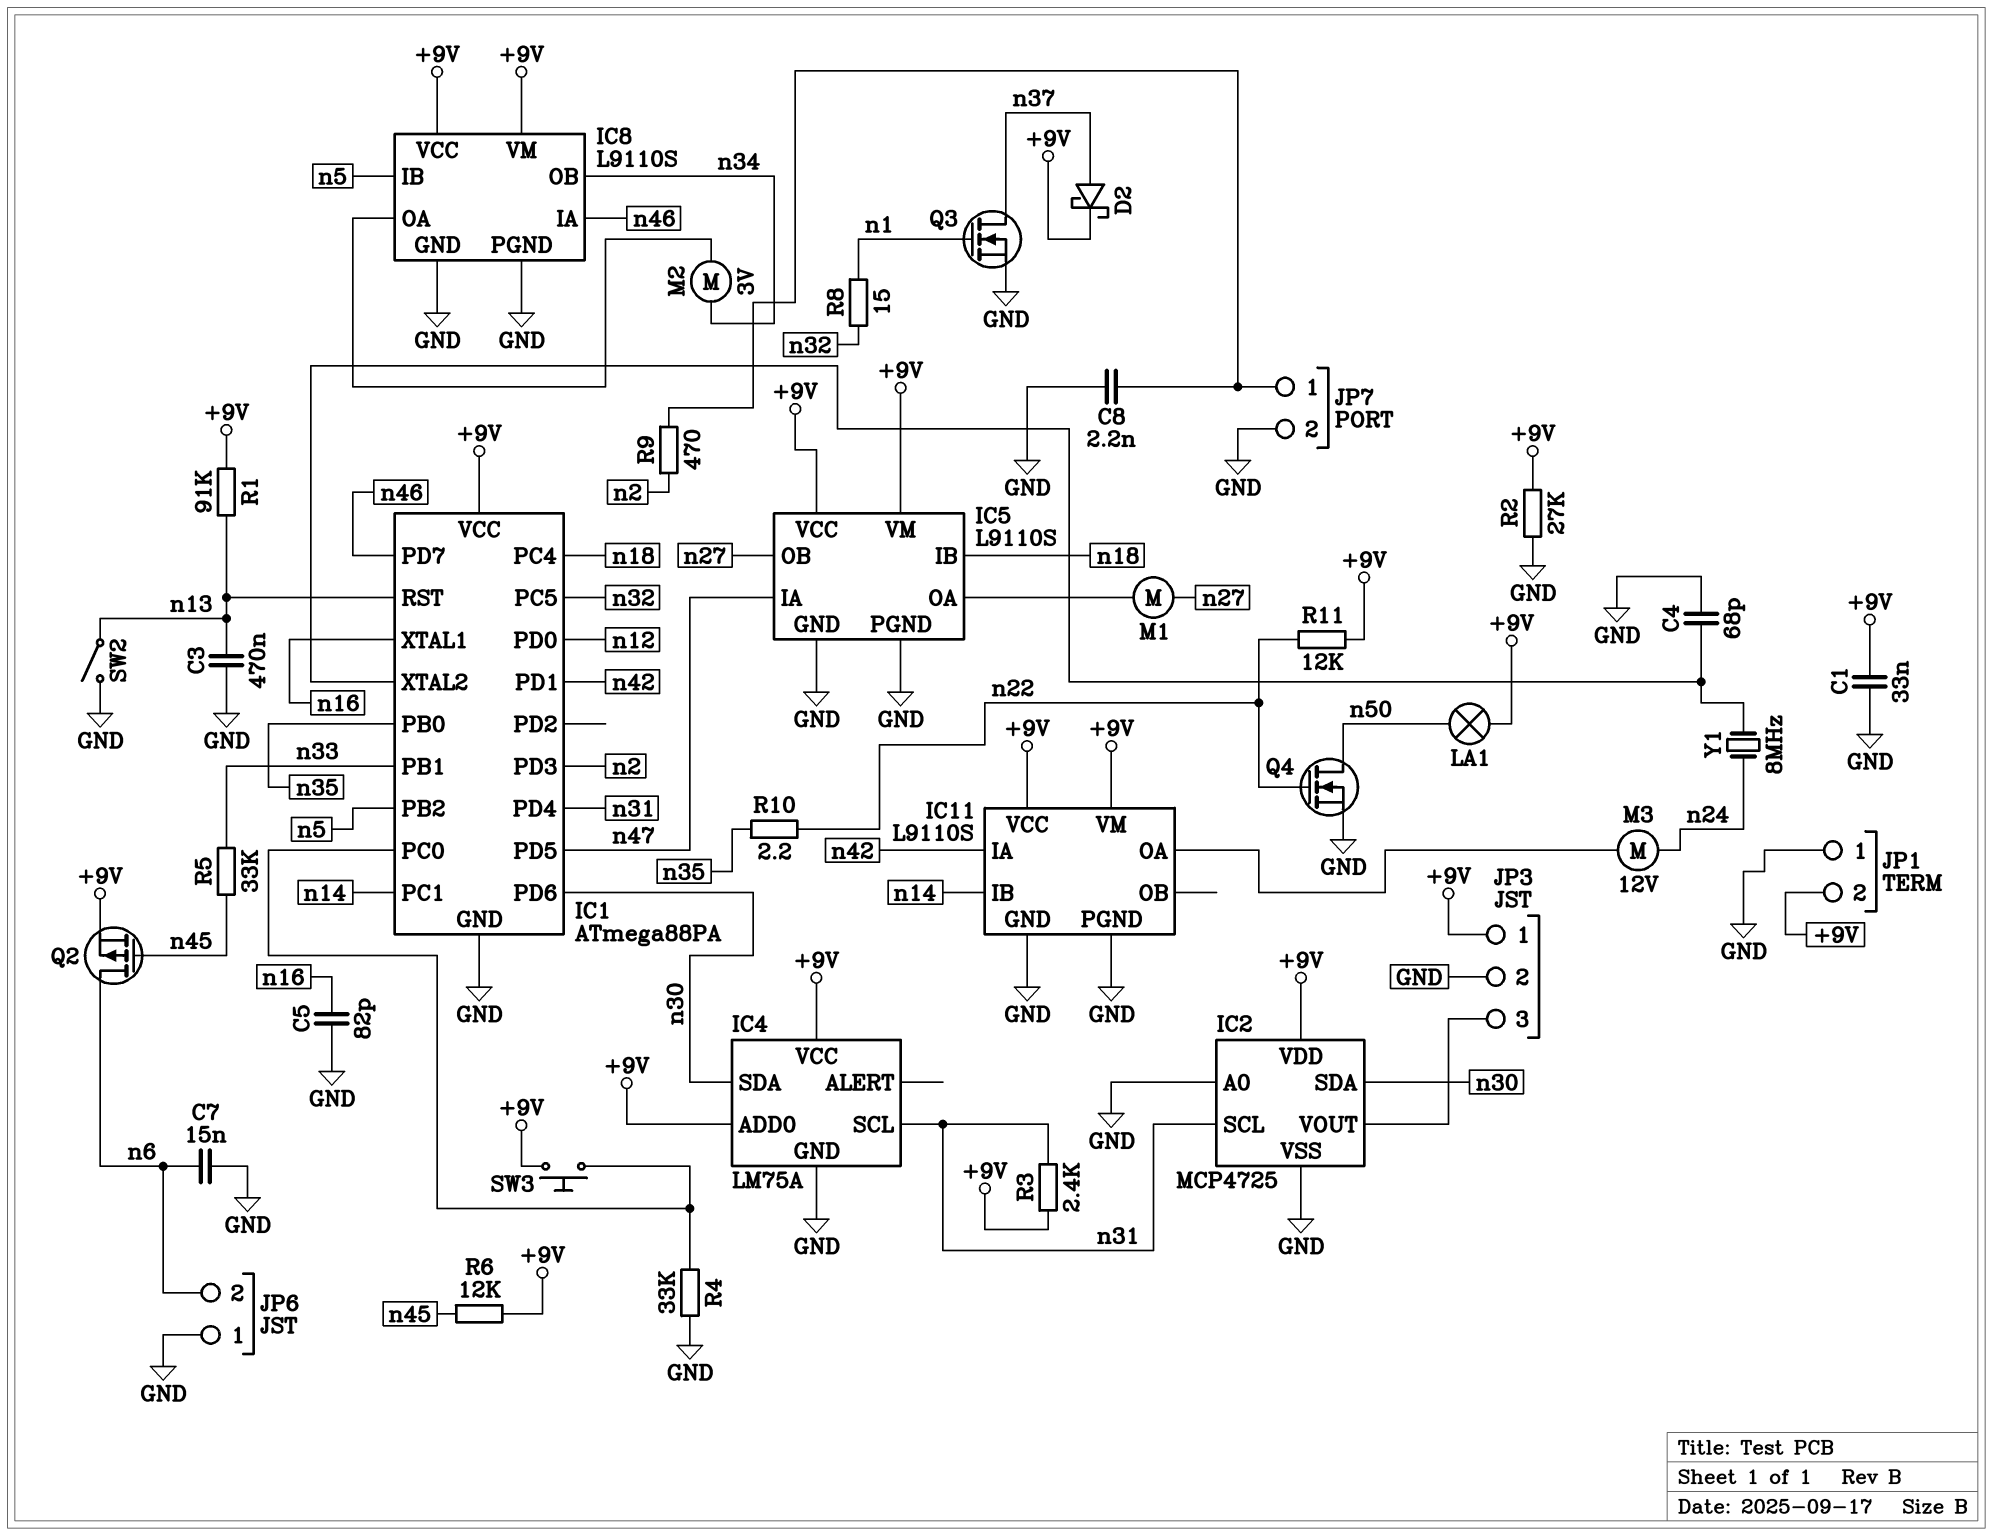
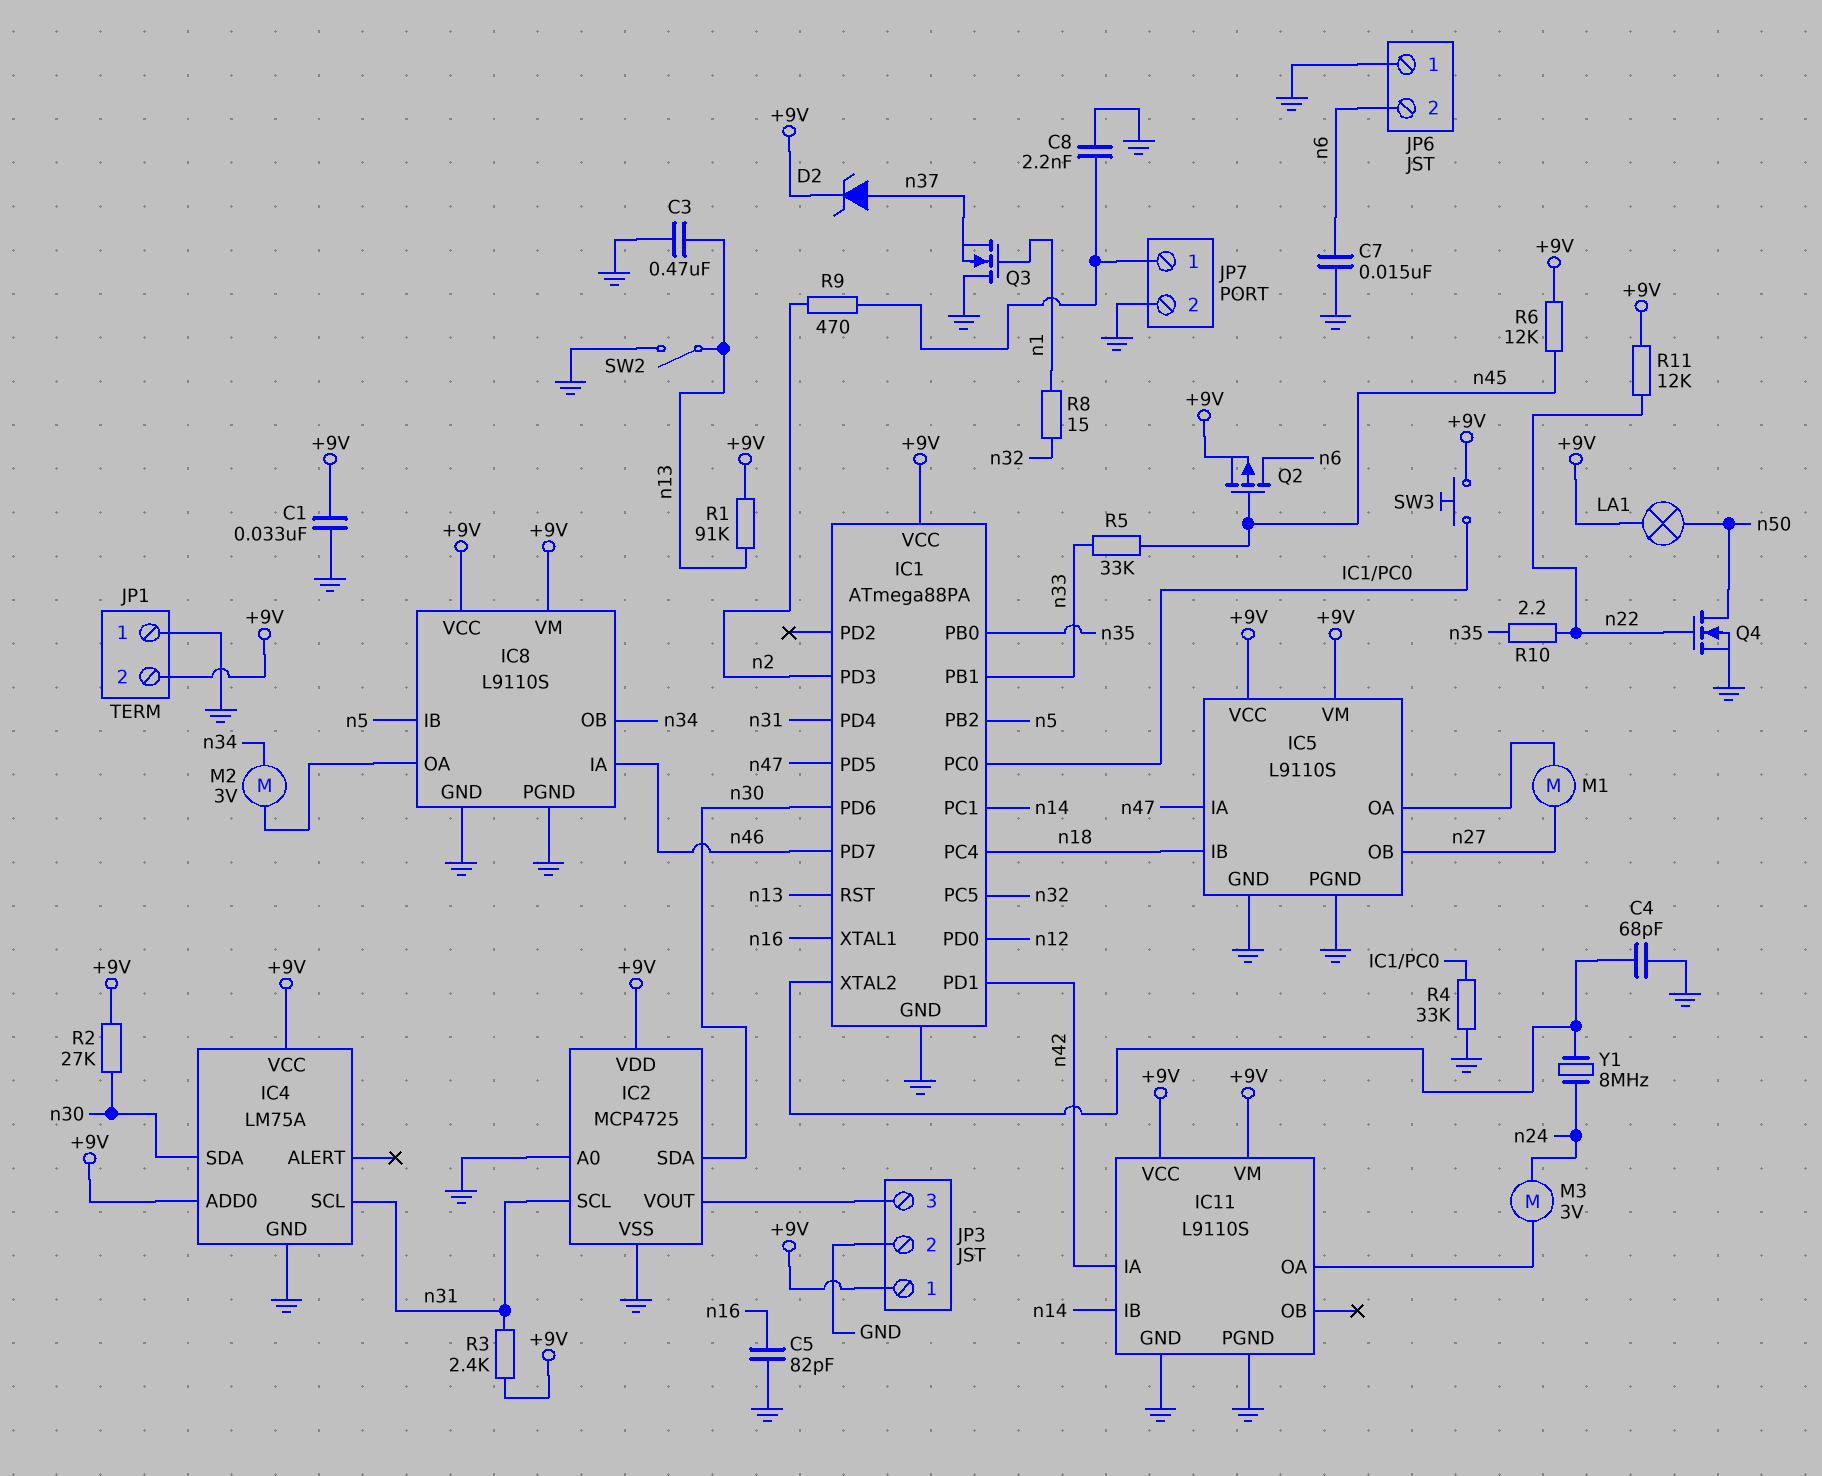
D2: schottky (A n37, K +9V) -> zener (A n37, K +9V)
M3: motor 12V (IC11/OA, n24) -> motor 3V (IC11/OA, n24)
Q3: NMOS (G n1, D n37, S GND) -> NMOS (G n1, D GND, S n37)
R2: 27k (+9V, GND) -> 27k (+9V, n30)

